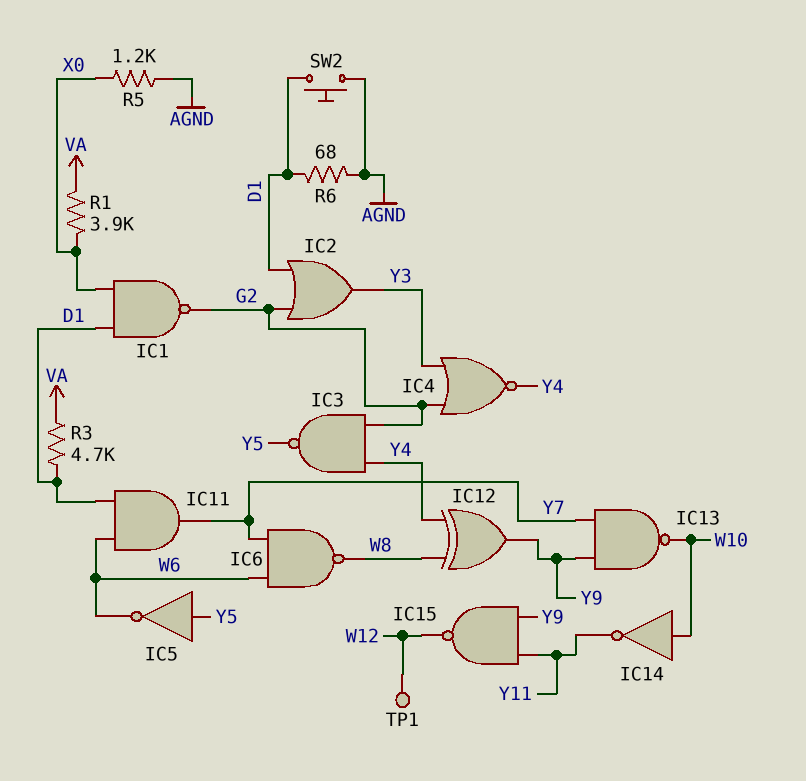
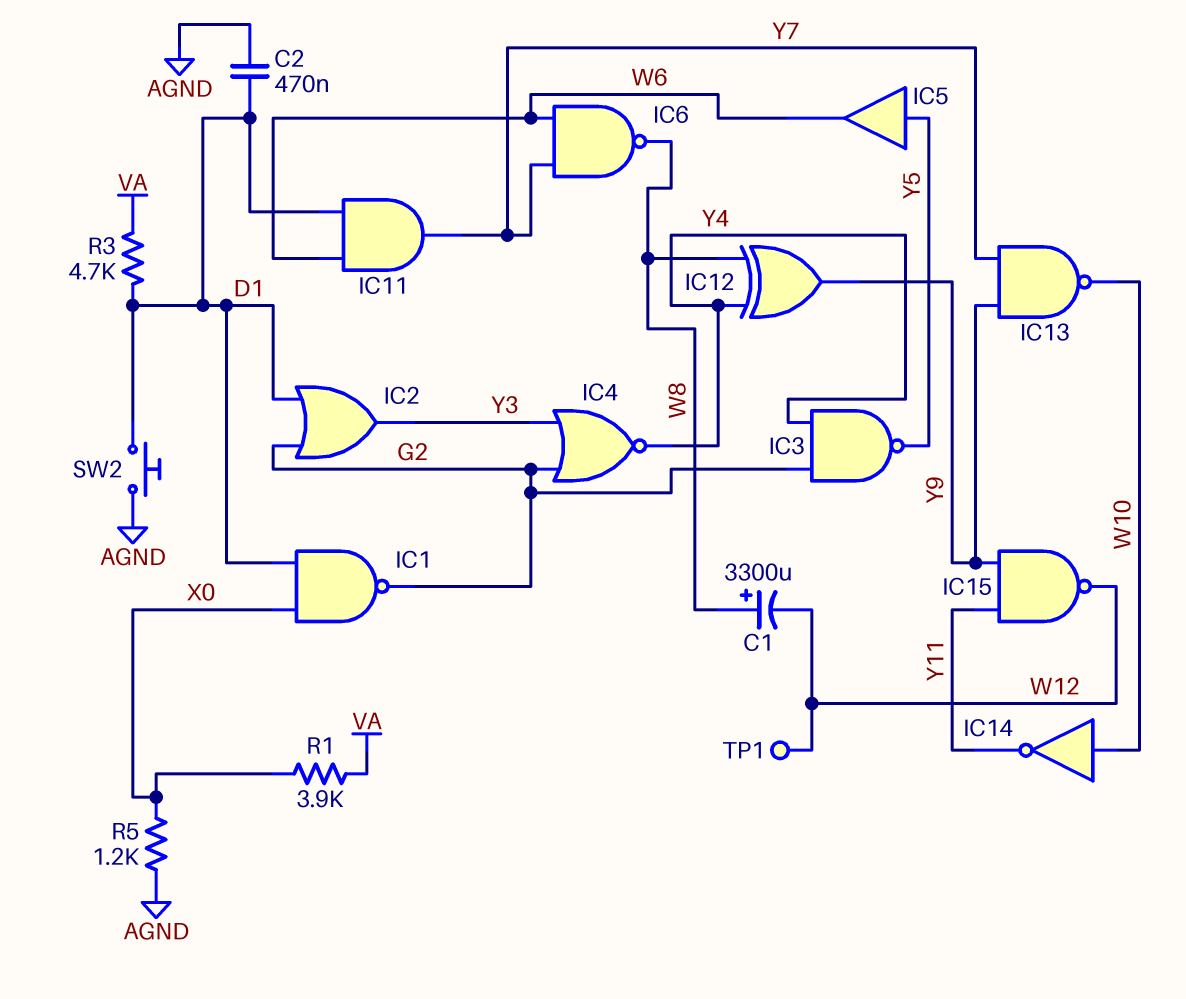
C1: none -> 3300uF (plus W8, minus W12)
C2: none -> 470nF (AGND, D1)
IC5: NOT (in Y5, out W6) -> buffer (in Y5, out W6)
R6: 68 (AGND, D1) -> none

